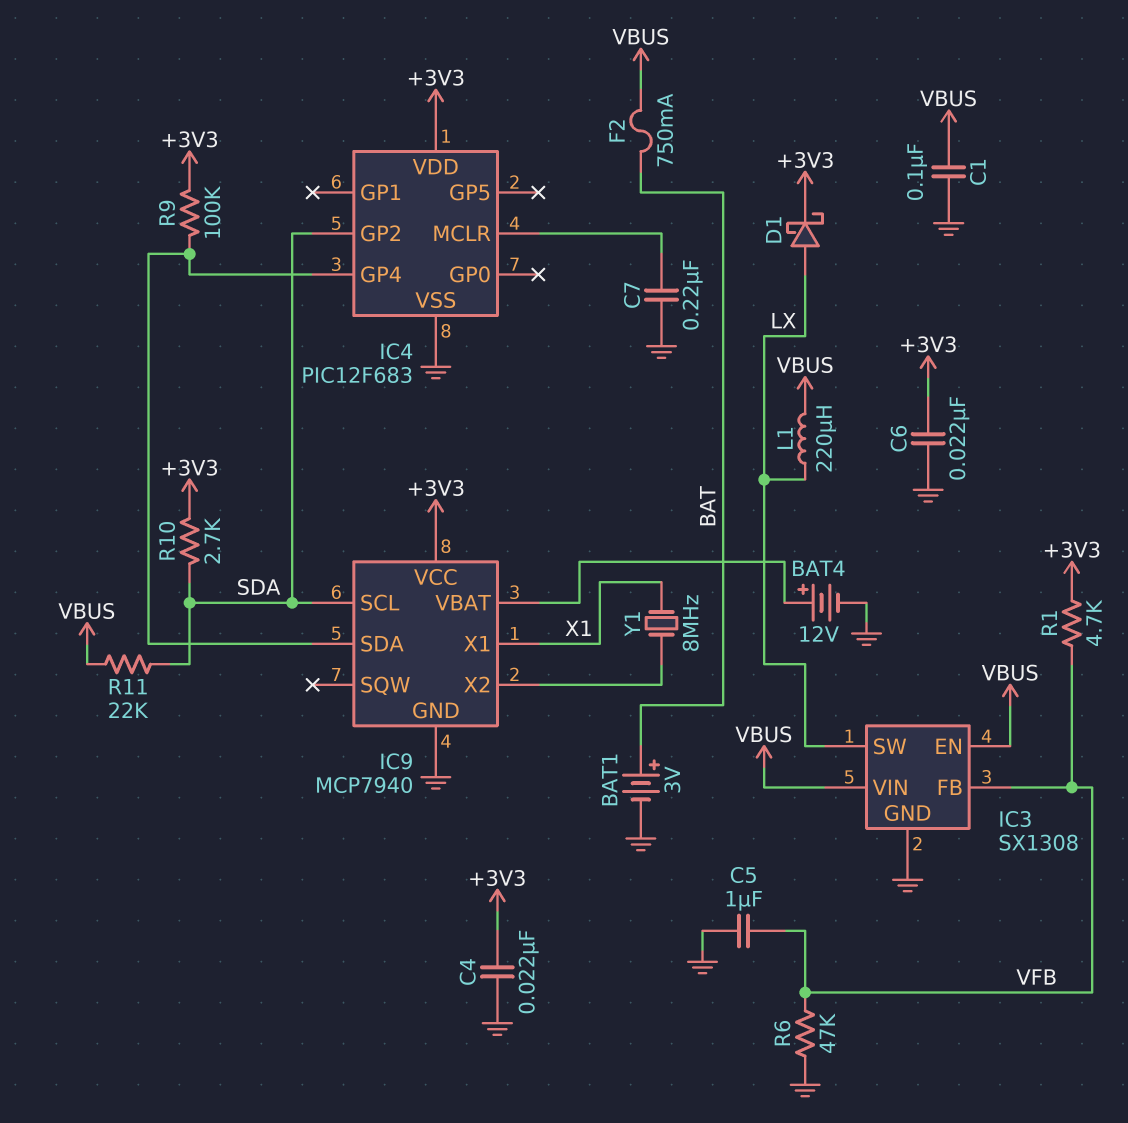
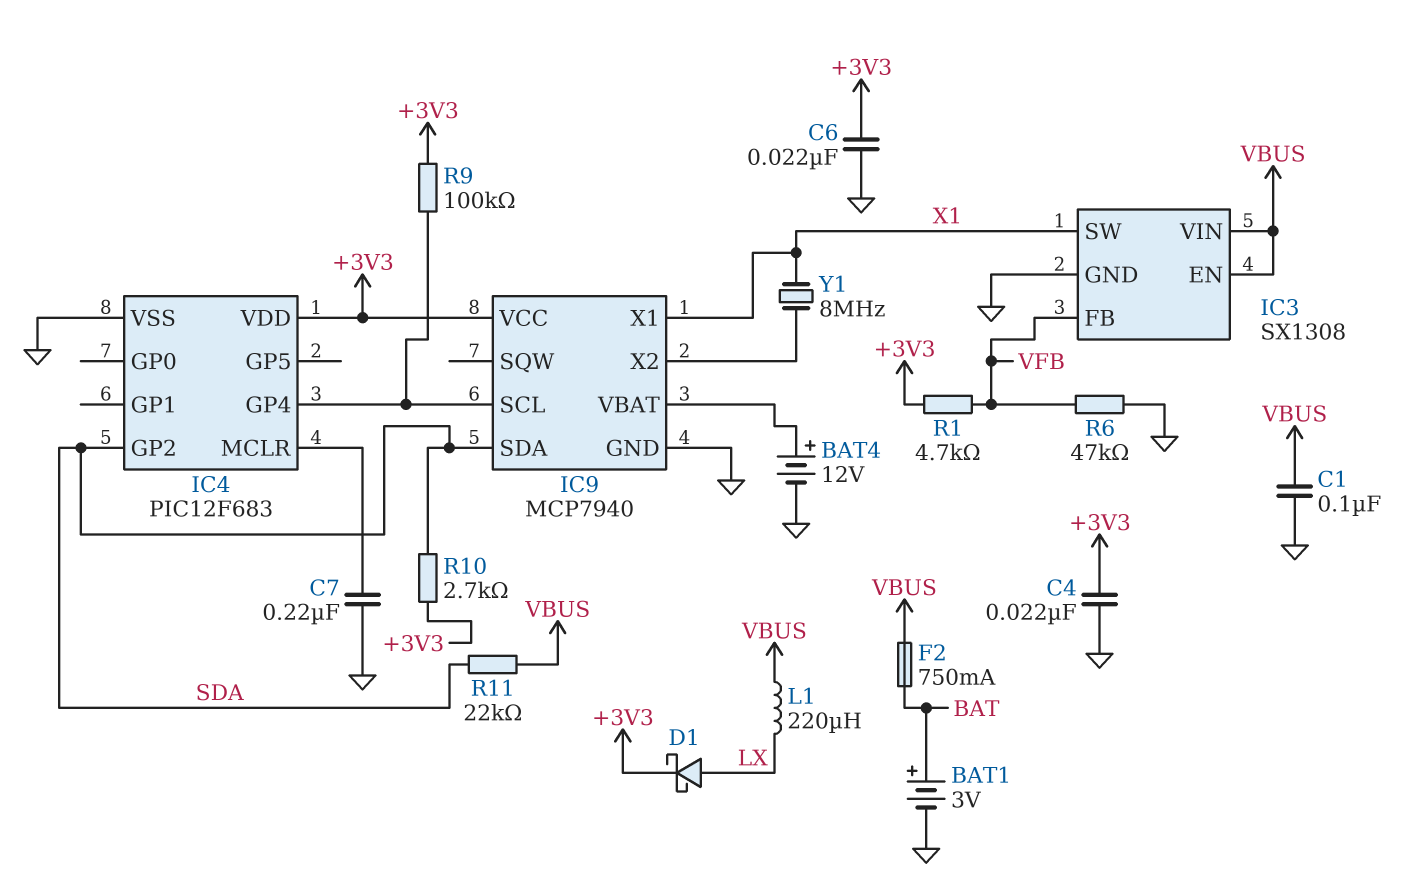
C5: 1uF (GND, VFB) -> none
IC3 pin SW: LX -> X1
IC9 pin SCL: SDA -> IC4/GP4
IC9 pin SDA: IC4/GP4 -> SDA

